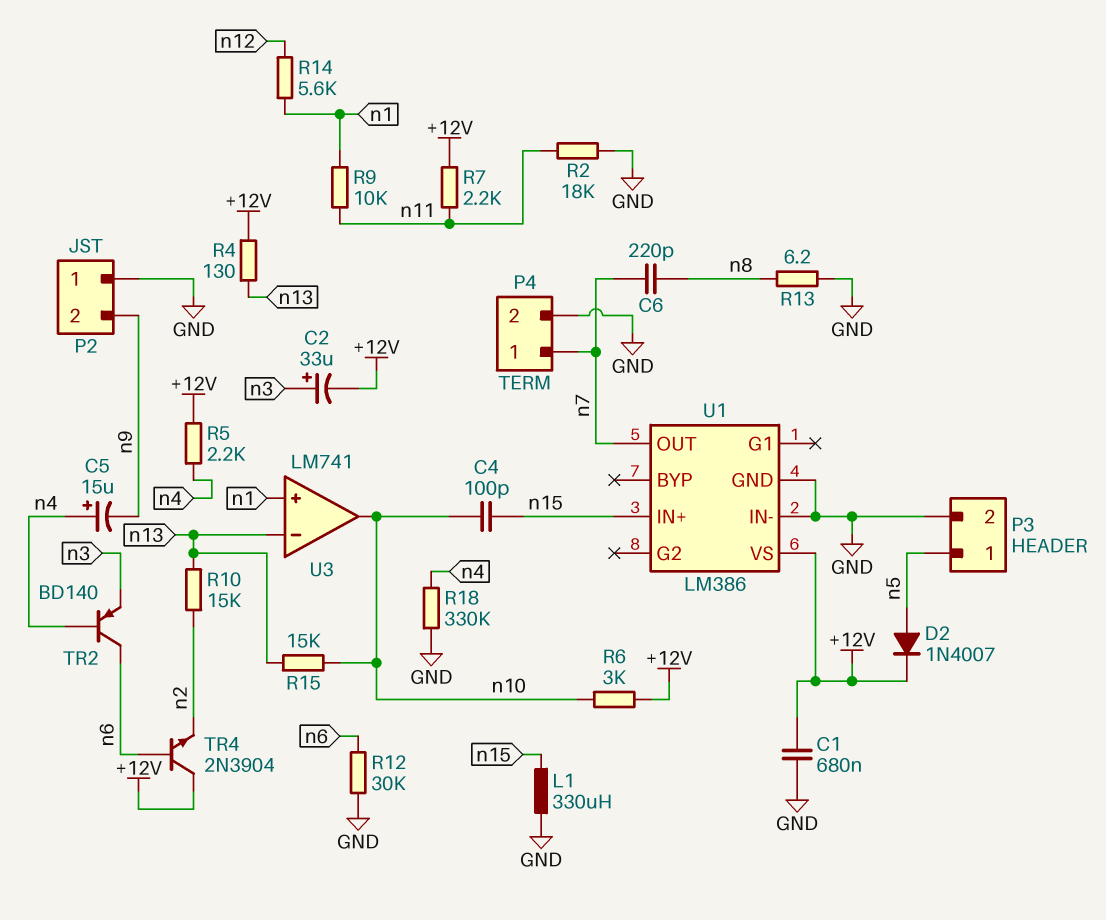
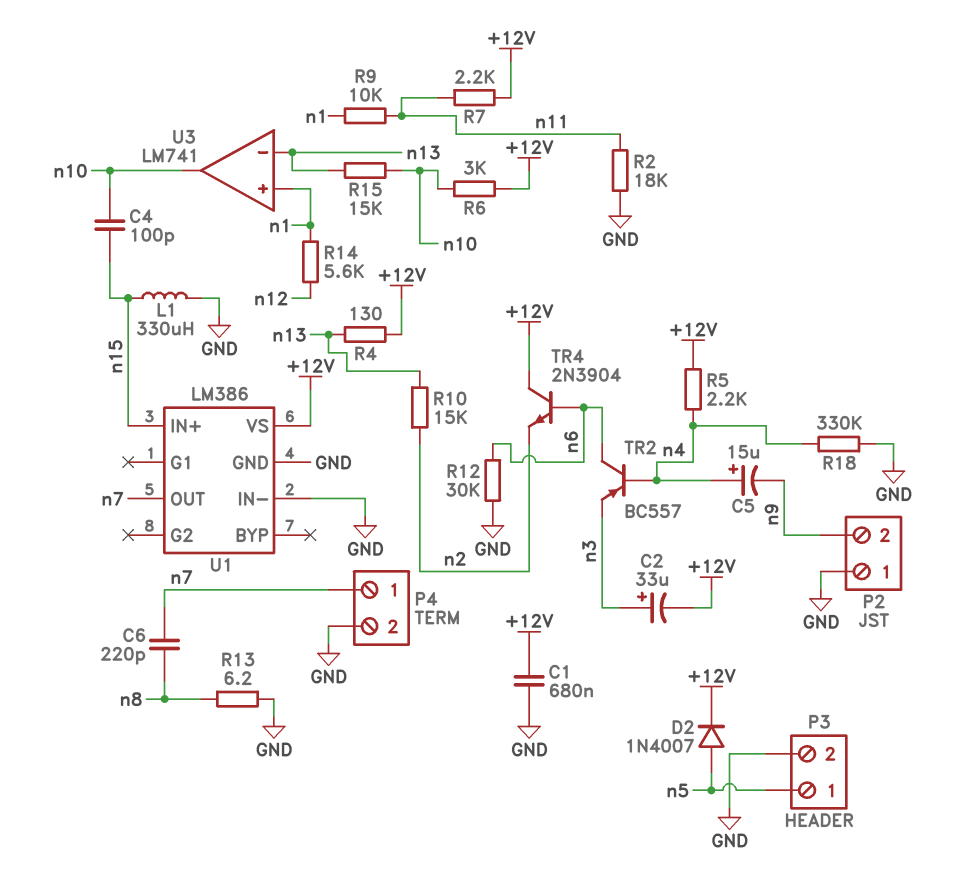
TR2: PNP BD140 (B n4, C n6, E n3) -> PNP BC557 (B n4, C n6, E n3)

